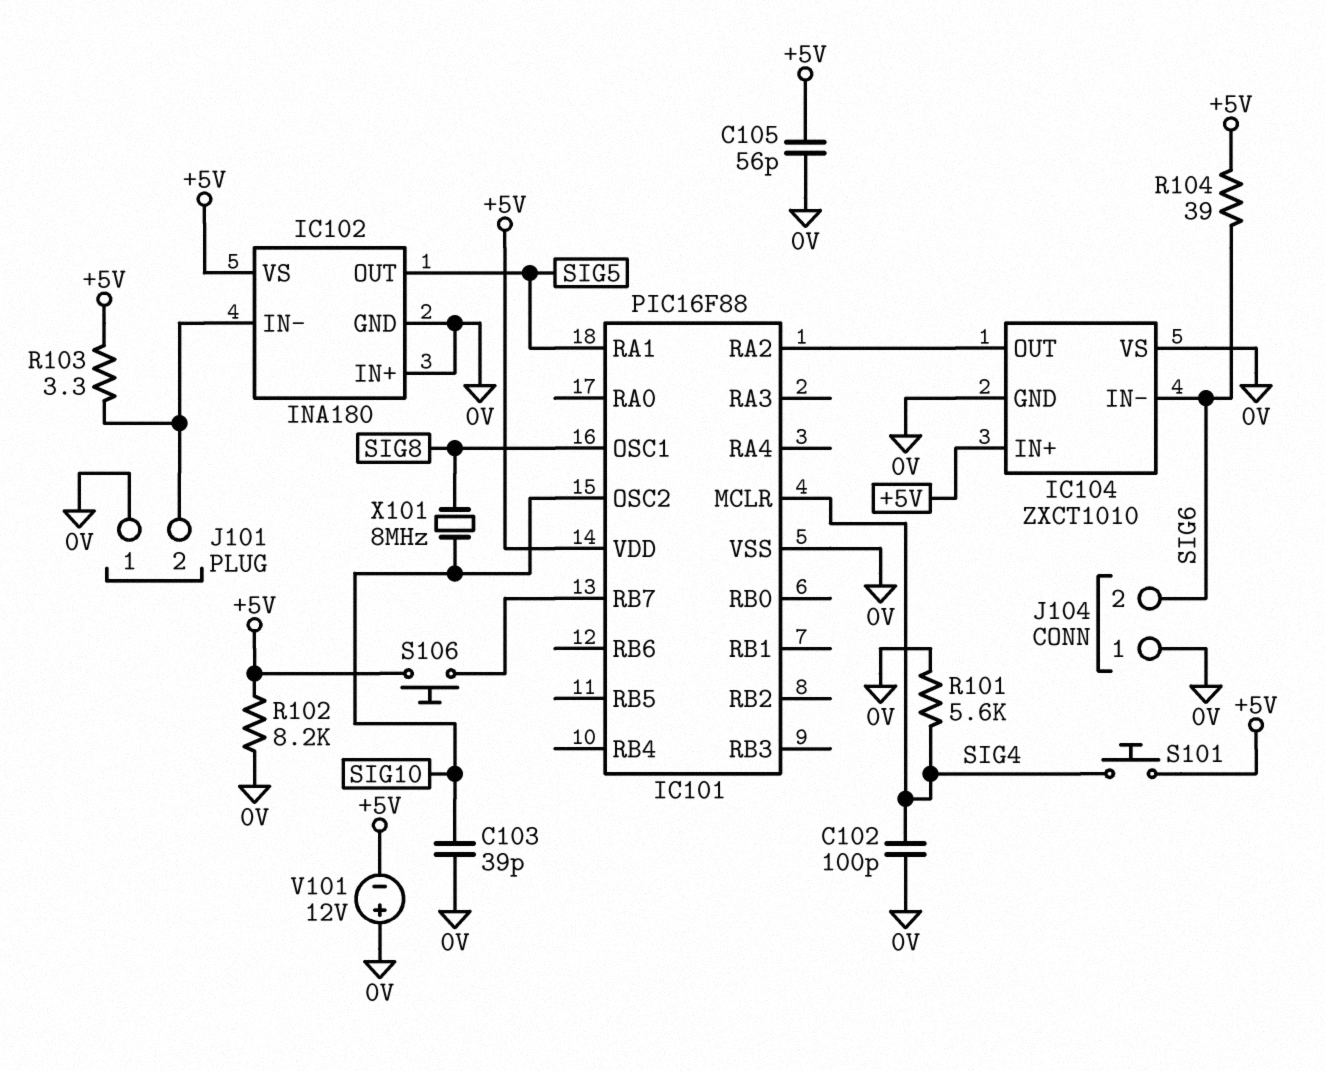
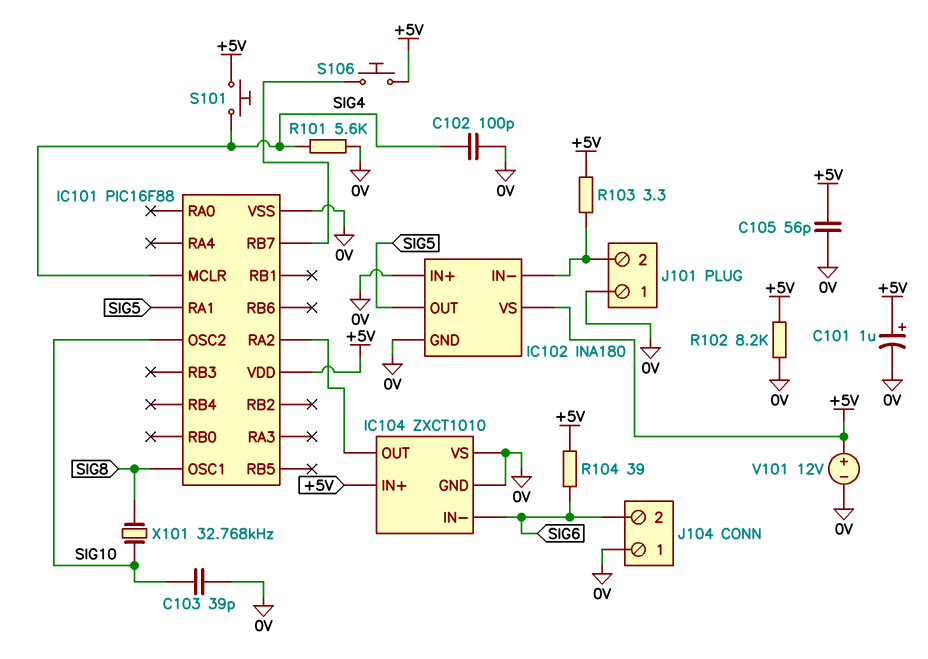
C101: none -> 1uF (plus +5V, minus 0V)
V101: 12V (plus 0V, minus +5V) -> 12V (plus +5V, minus 0V)
X101: 8MHz (SIG8, SIG10) -> 32.768kHz (SIG8, SIG10)

